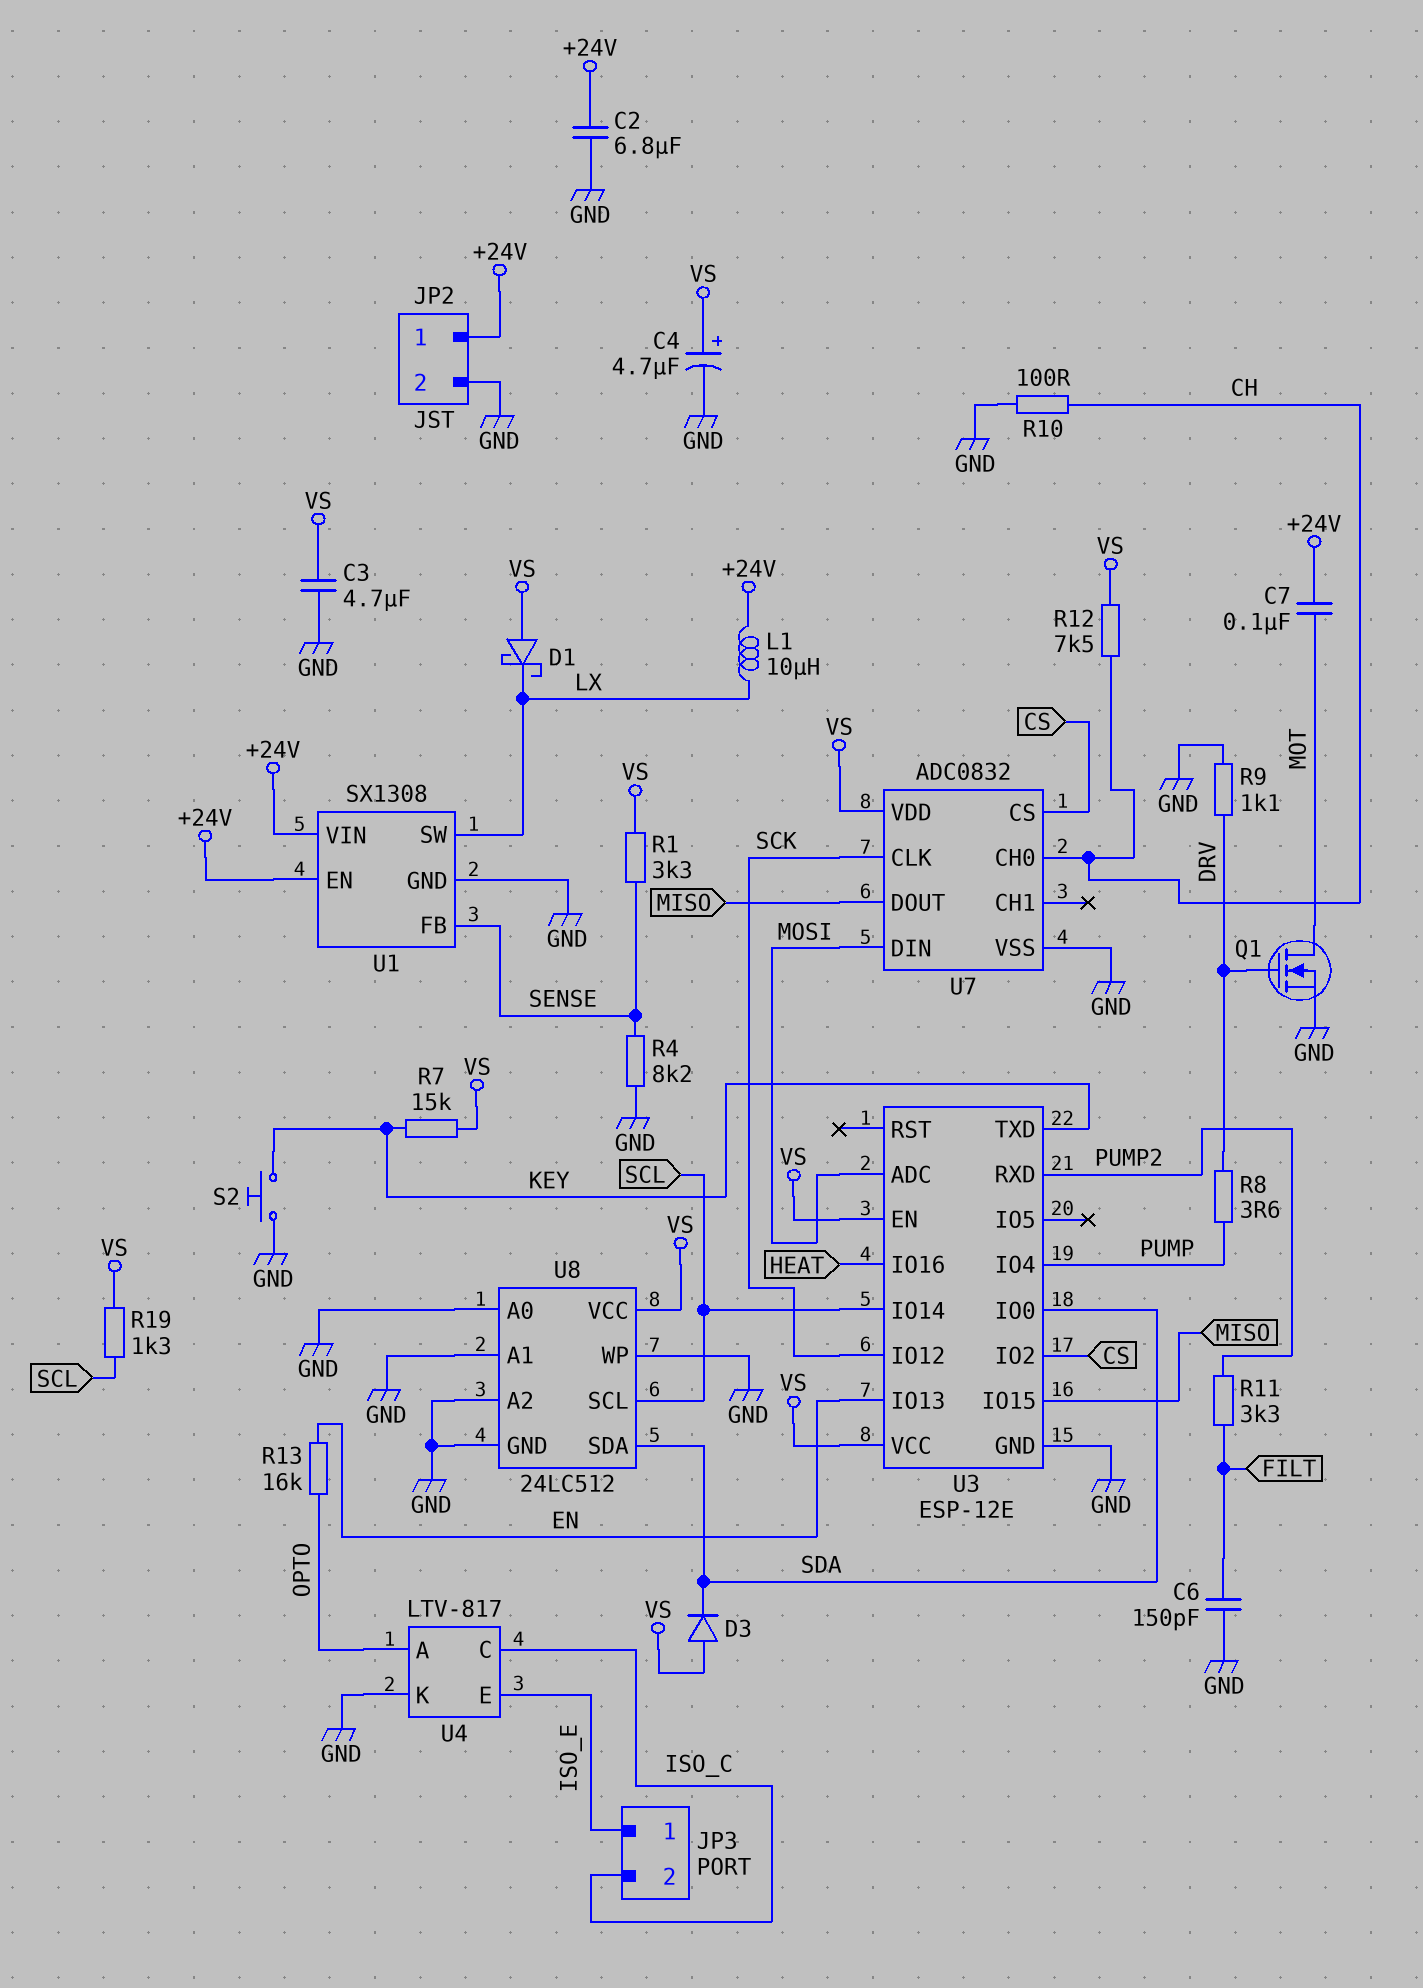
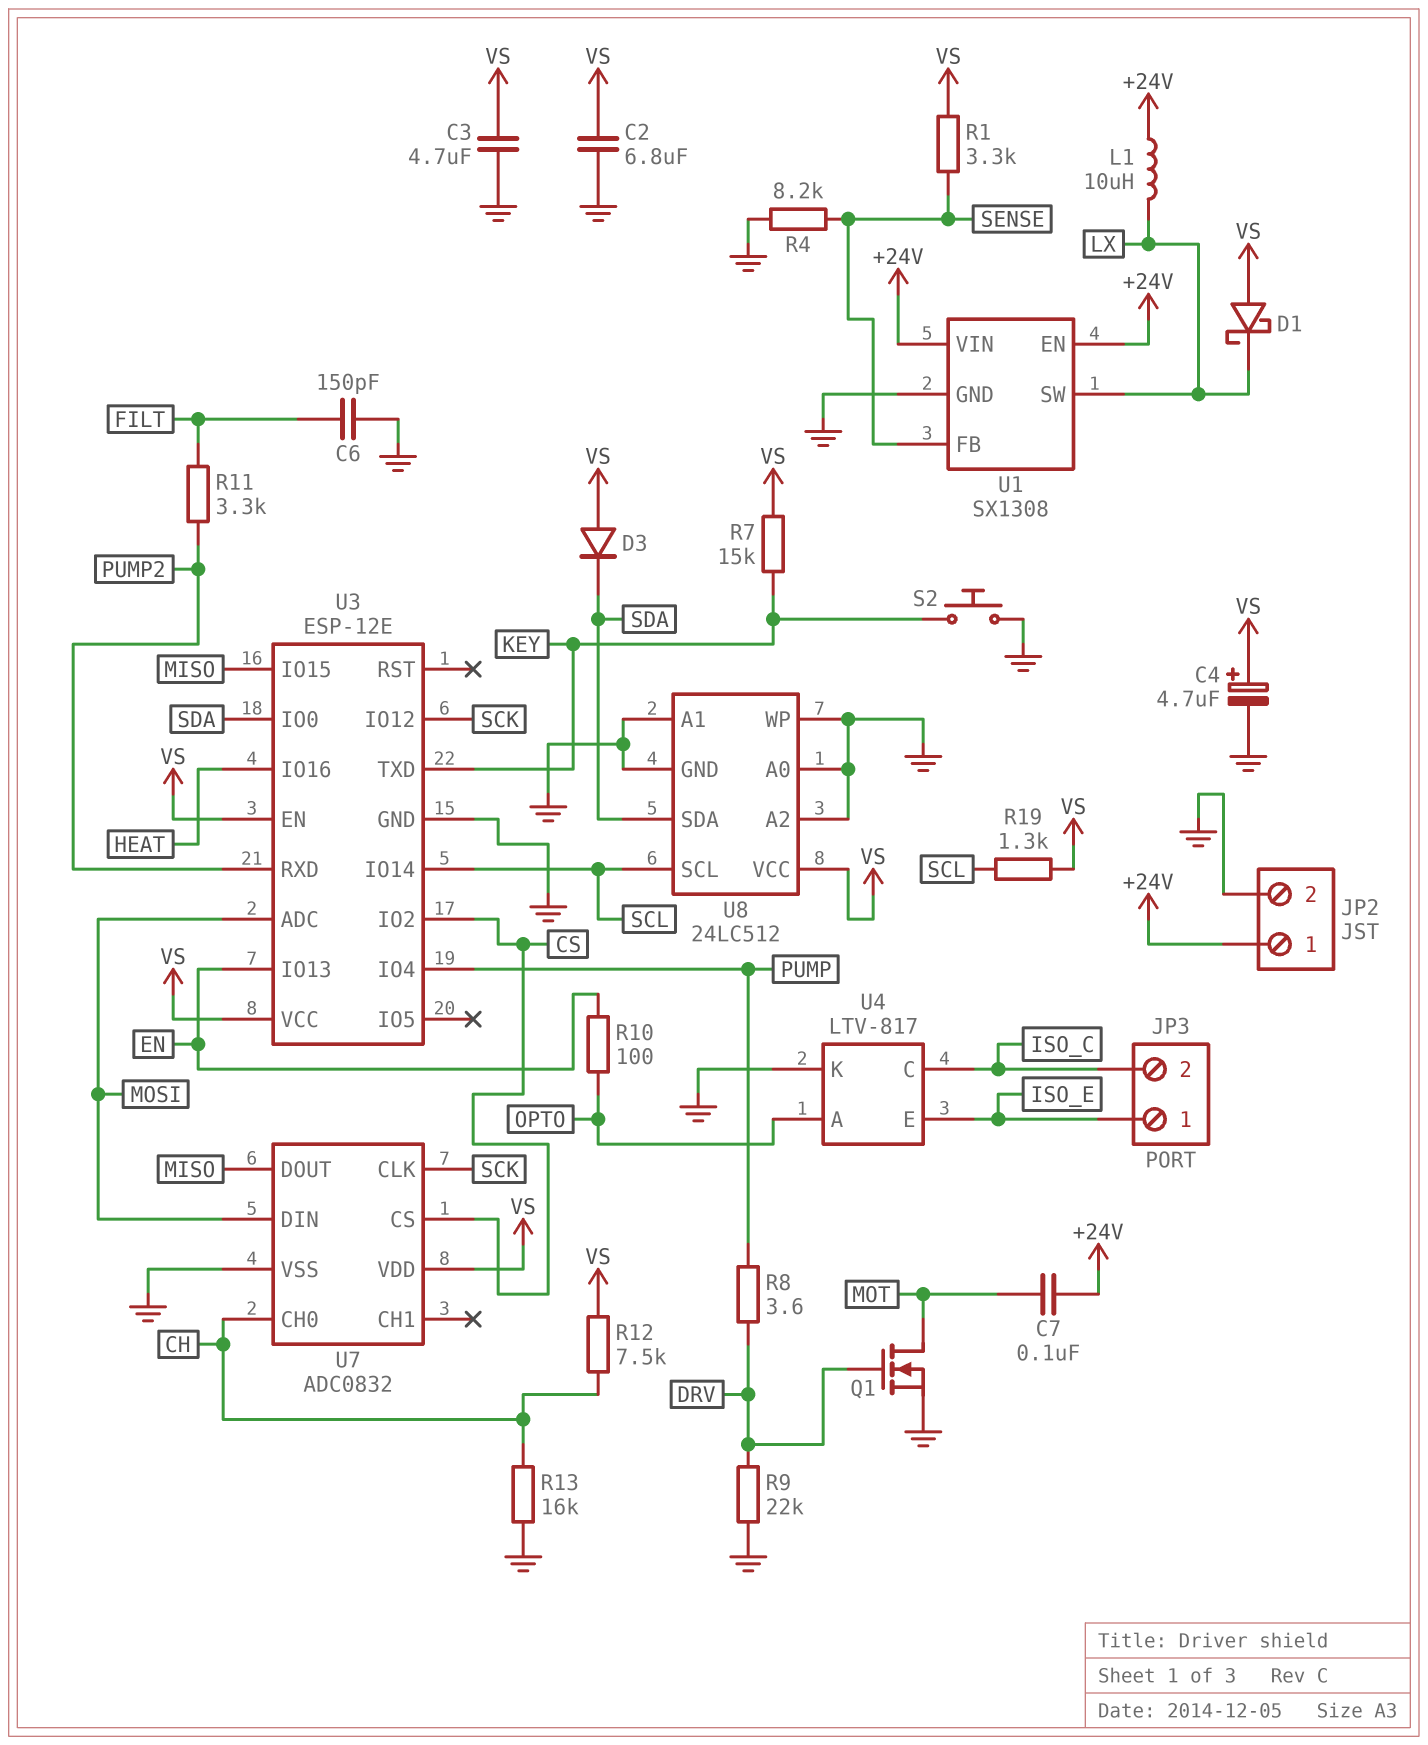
C2: 6.8uF (+24V, GND) -> 6.8uF (GND, VS)
R9: 1.1k (DRV, GND) -> 22k (DRV, GND)
R10: 100 (CH, GND) -> 100 (EN, OPTO)
R13: 16k (EN, OPTO) -> 16k (CH, GND)

